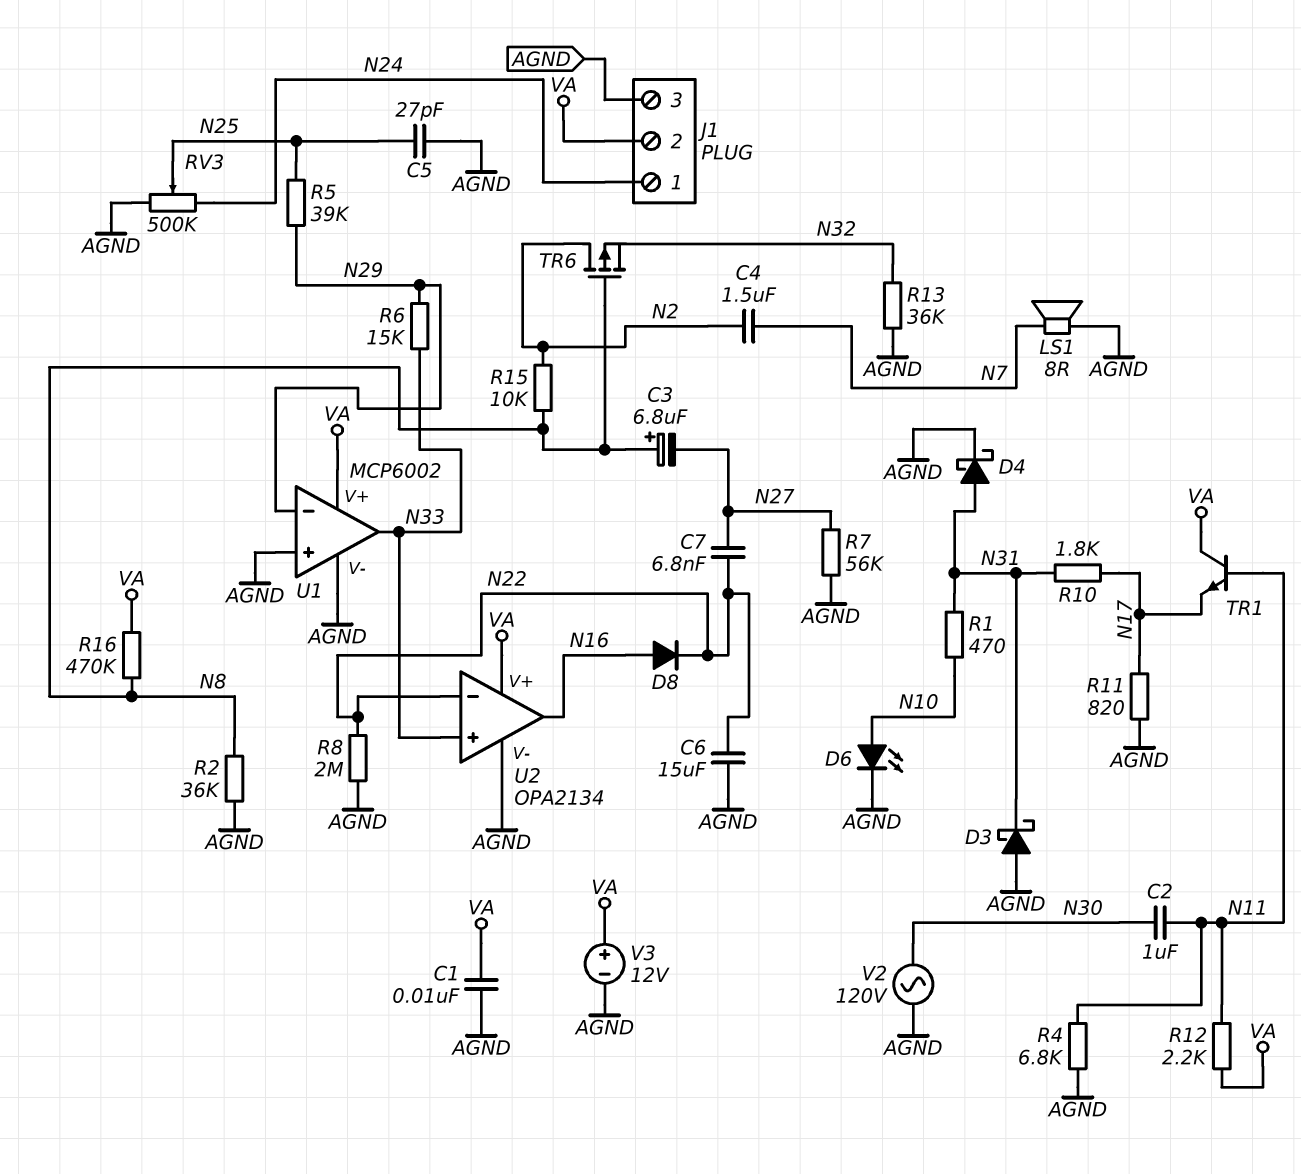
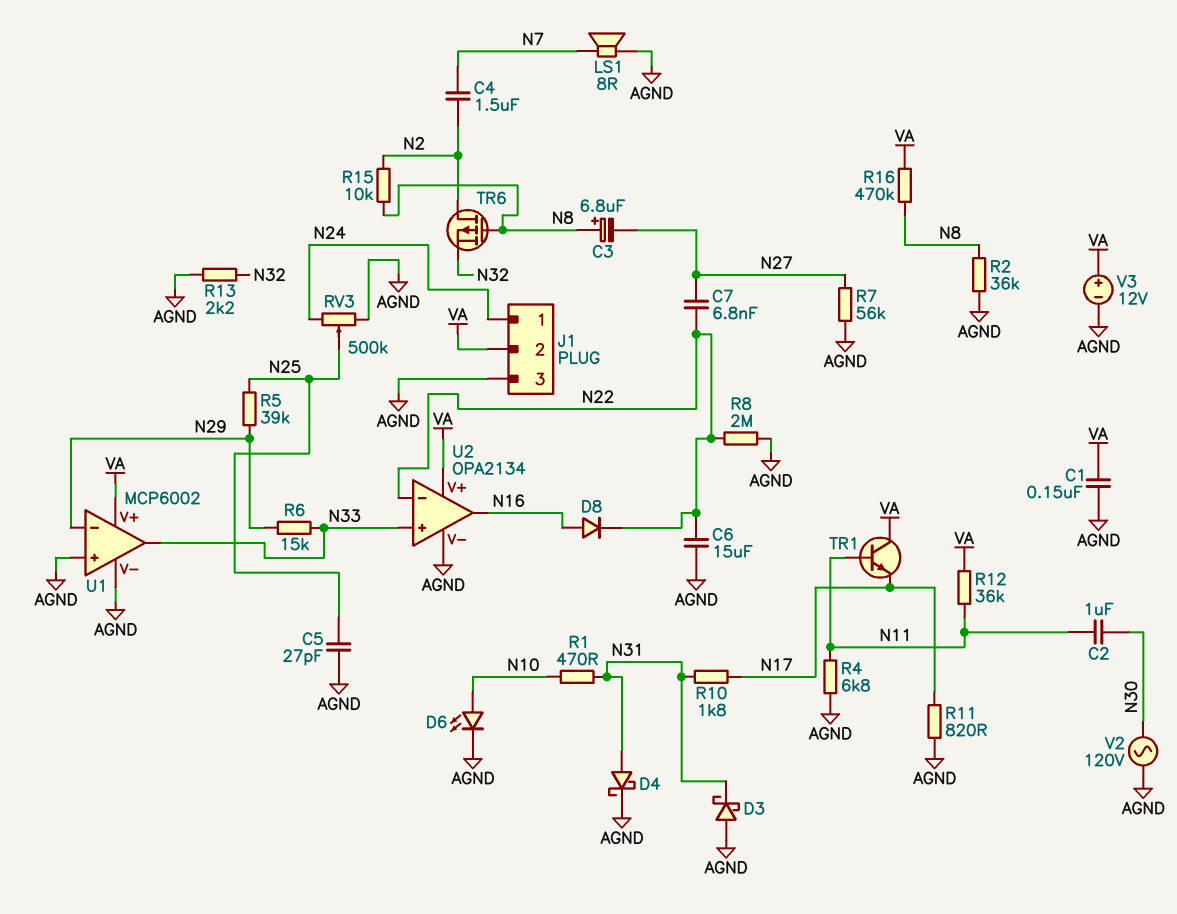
C1: 10nF (AGND, VA) -> 150nF (AGND, VA)
R12: 2.2k (N11, VA) -> 36k (N11, VA)
R13: 36k (AGND, N32) -> 2.2k (AGND, N32)

